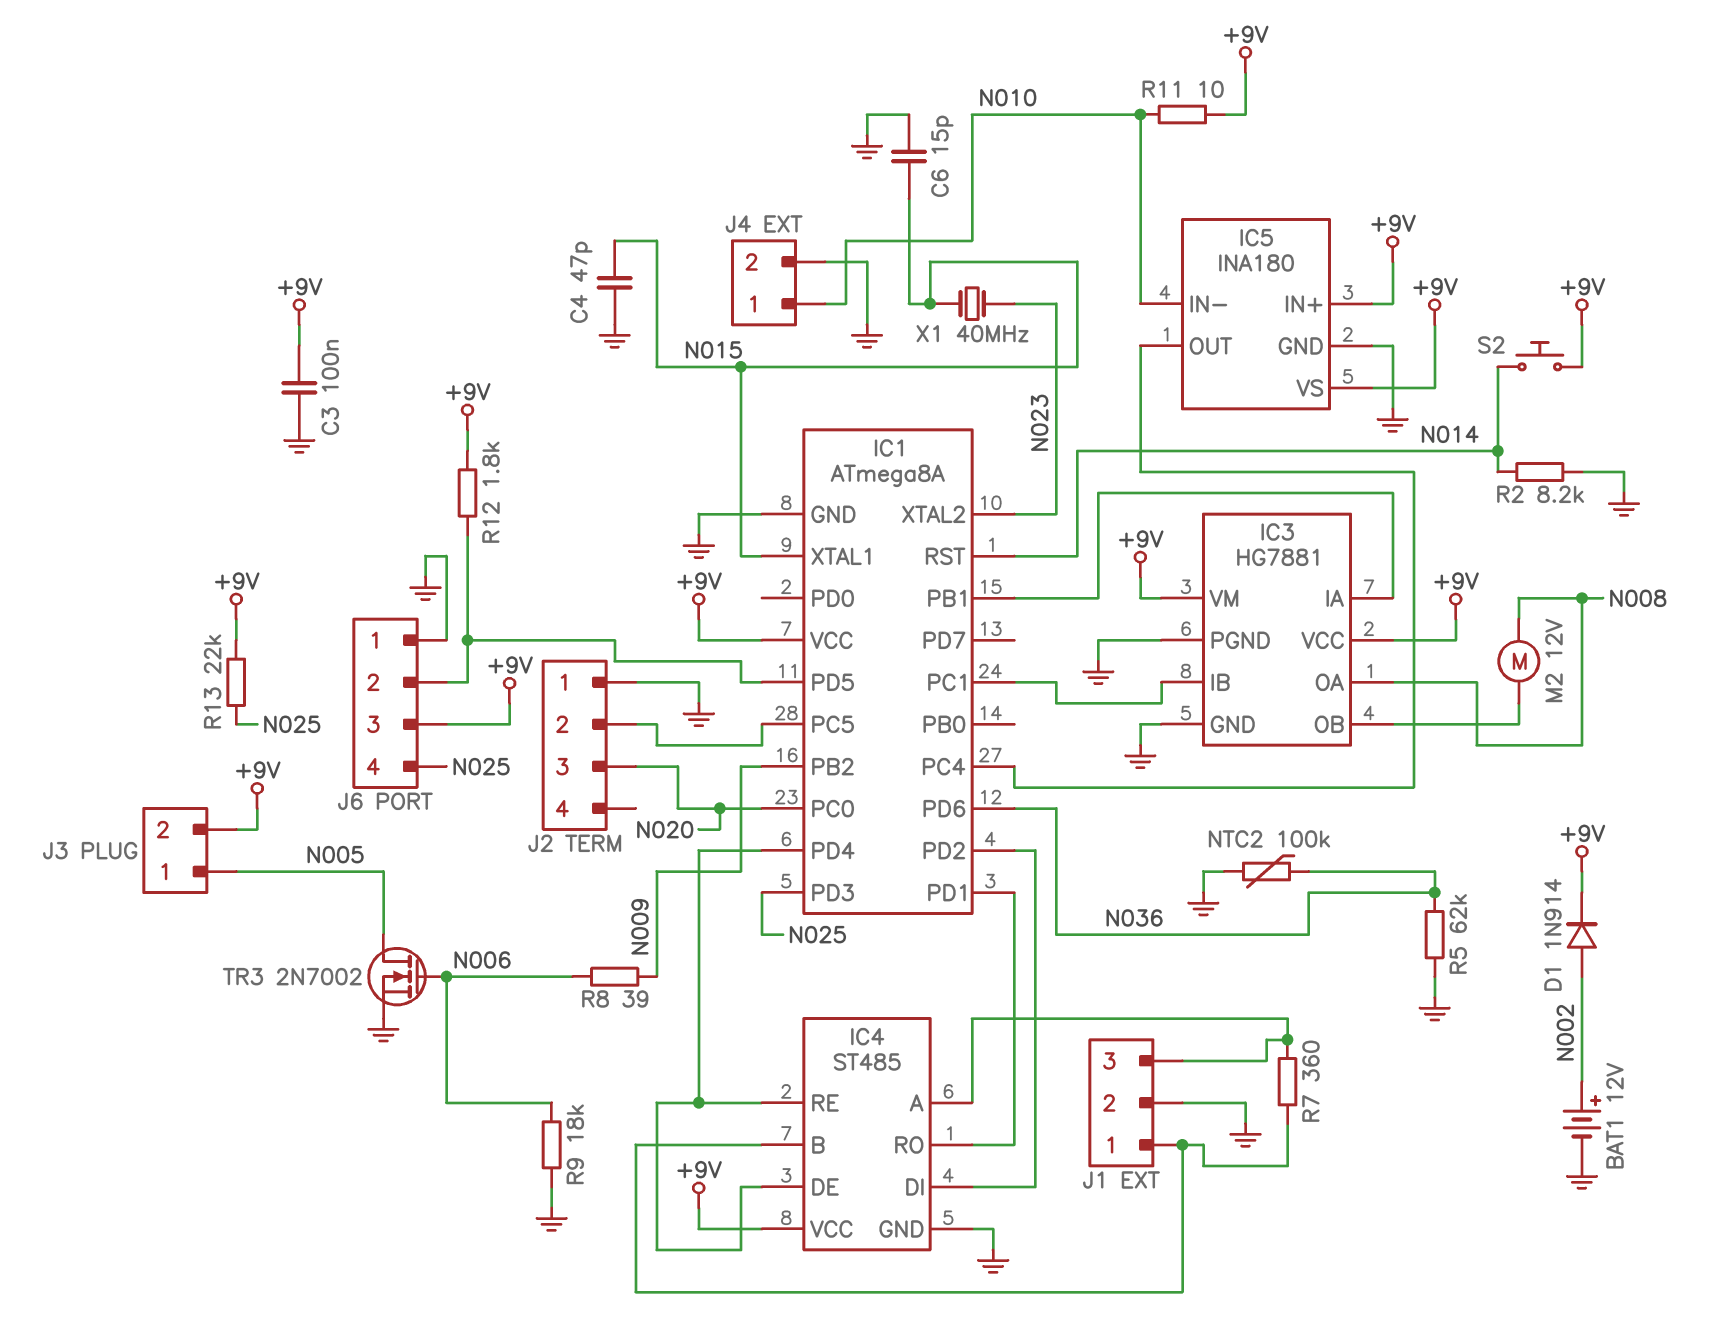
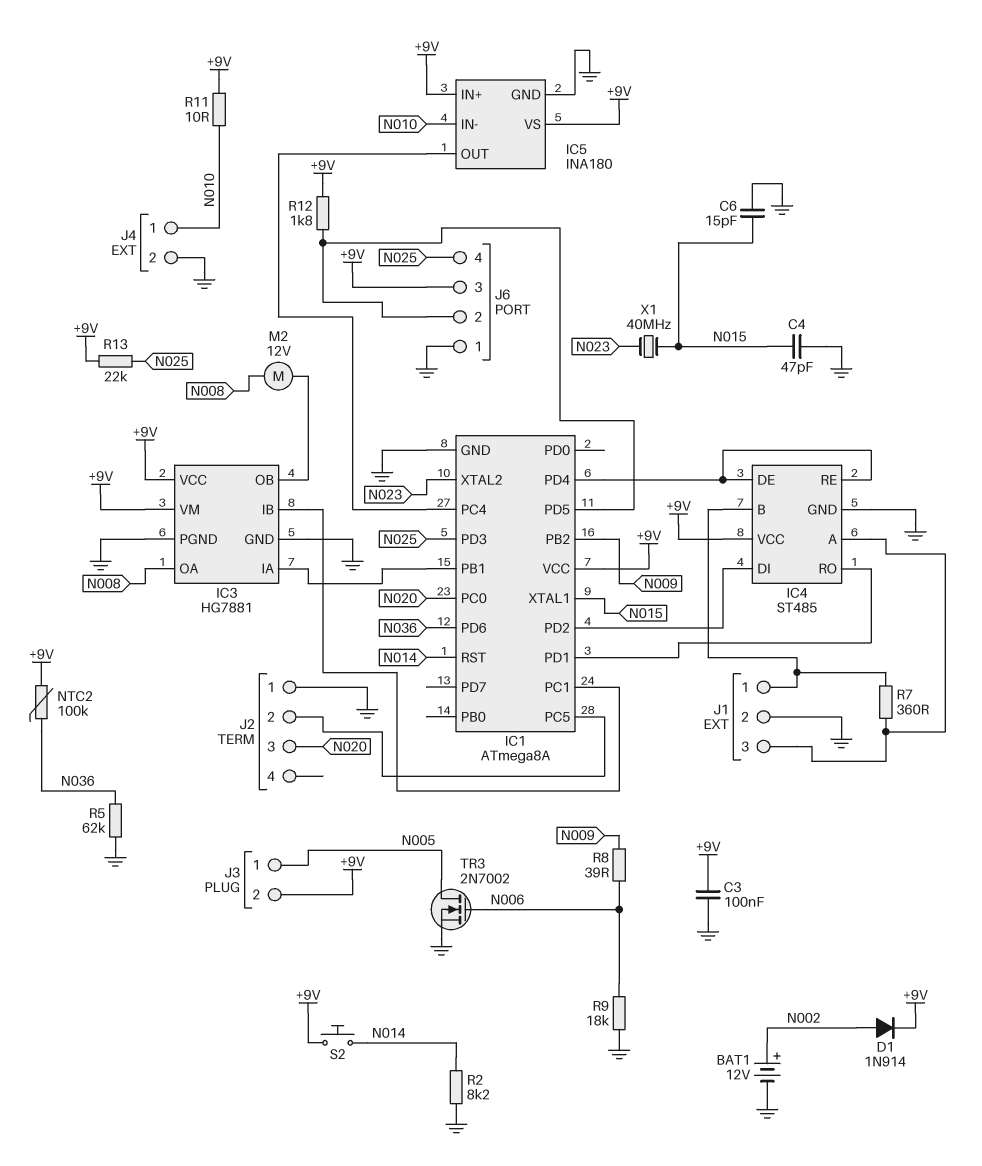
NTC2: 100k (GND, N036) -> 100k (+9V, N036)

